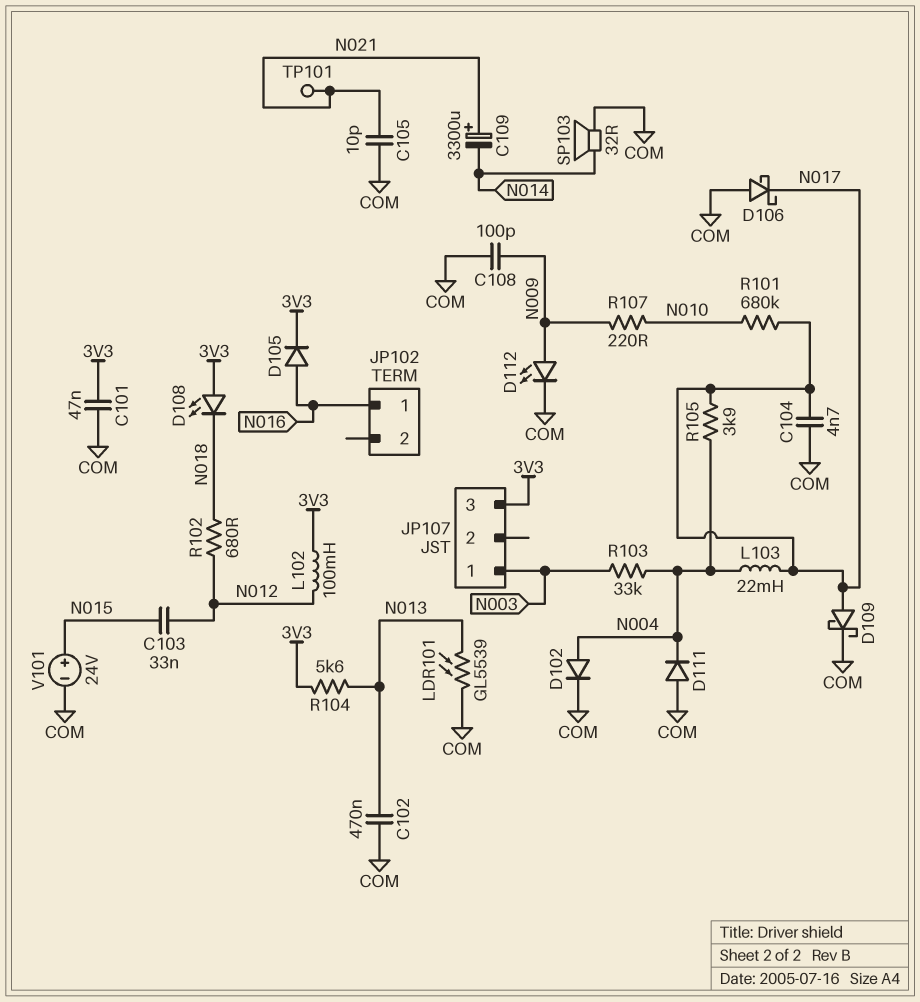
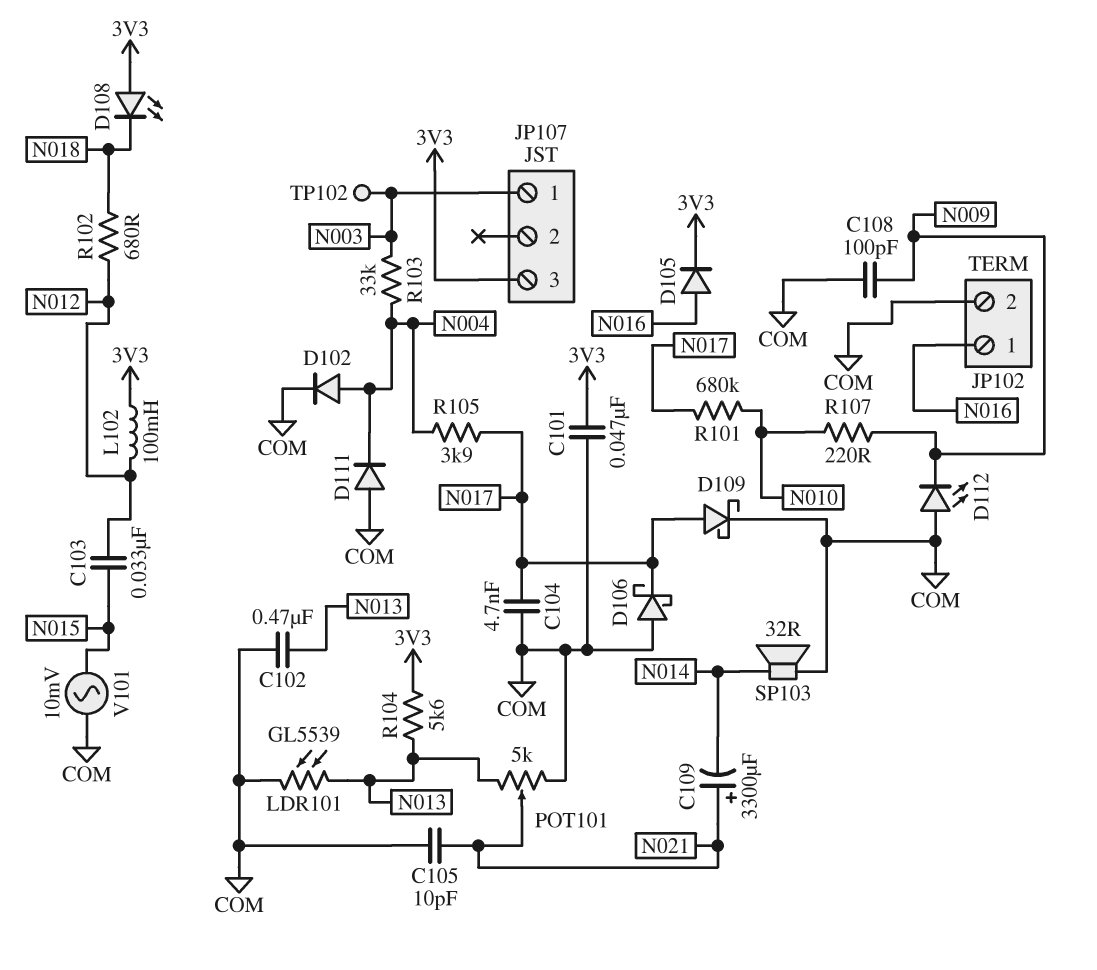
D112: LED (A N009, K COM) -> LED (A COM, K N009)
JP102 pin 2: none -> COM
L103: 22mH (N004, N017) -> none
POT101: none -> 5k (COM, N013, wiper N021)
TP101: test point (N021) -> none
TP102: none -> test point (N003)
V101: 24V (plus N015, minus COM) -> AC 10mV (COM, N015)

